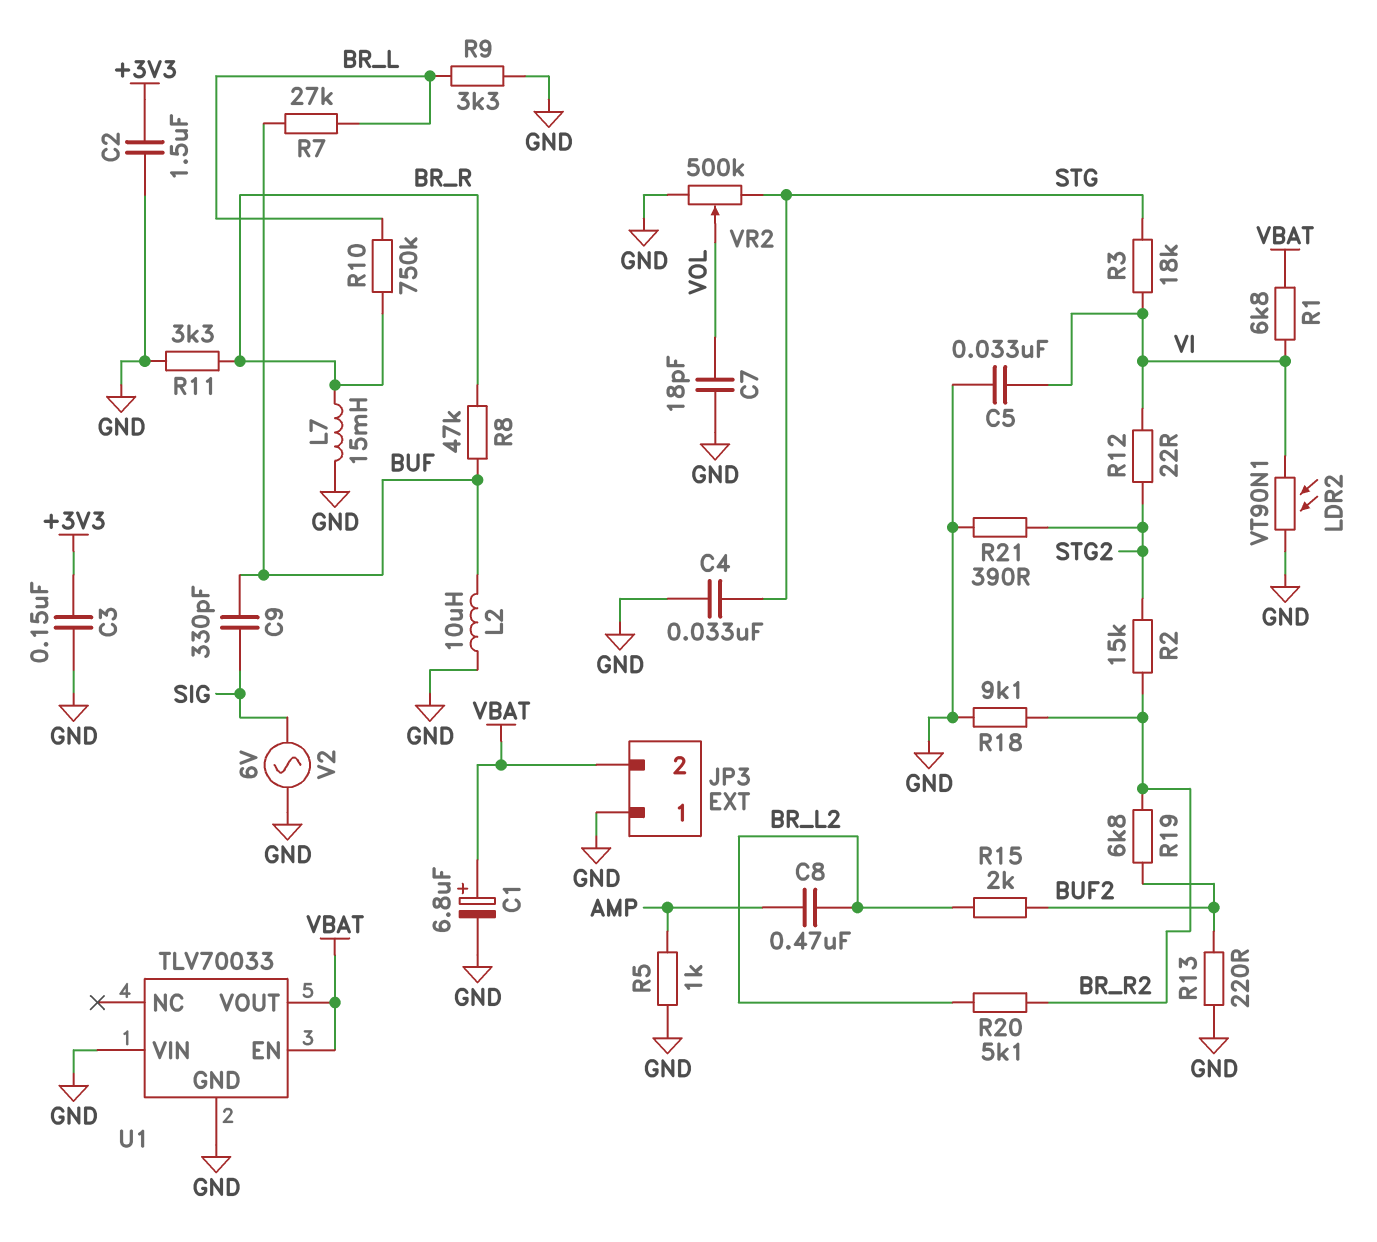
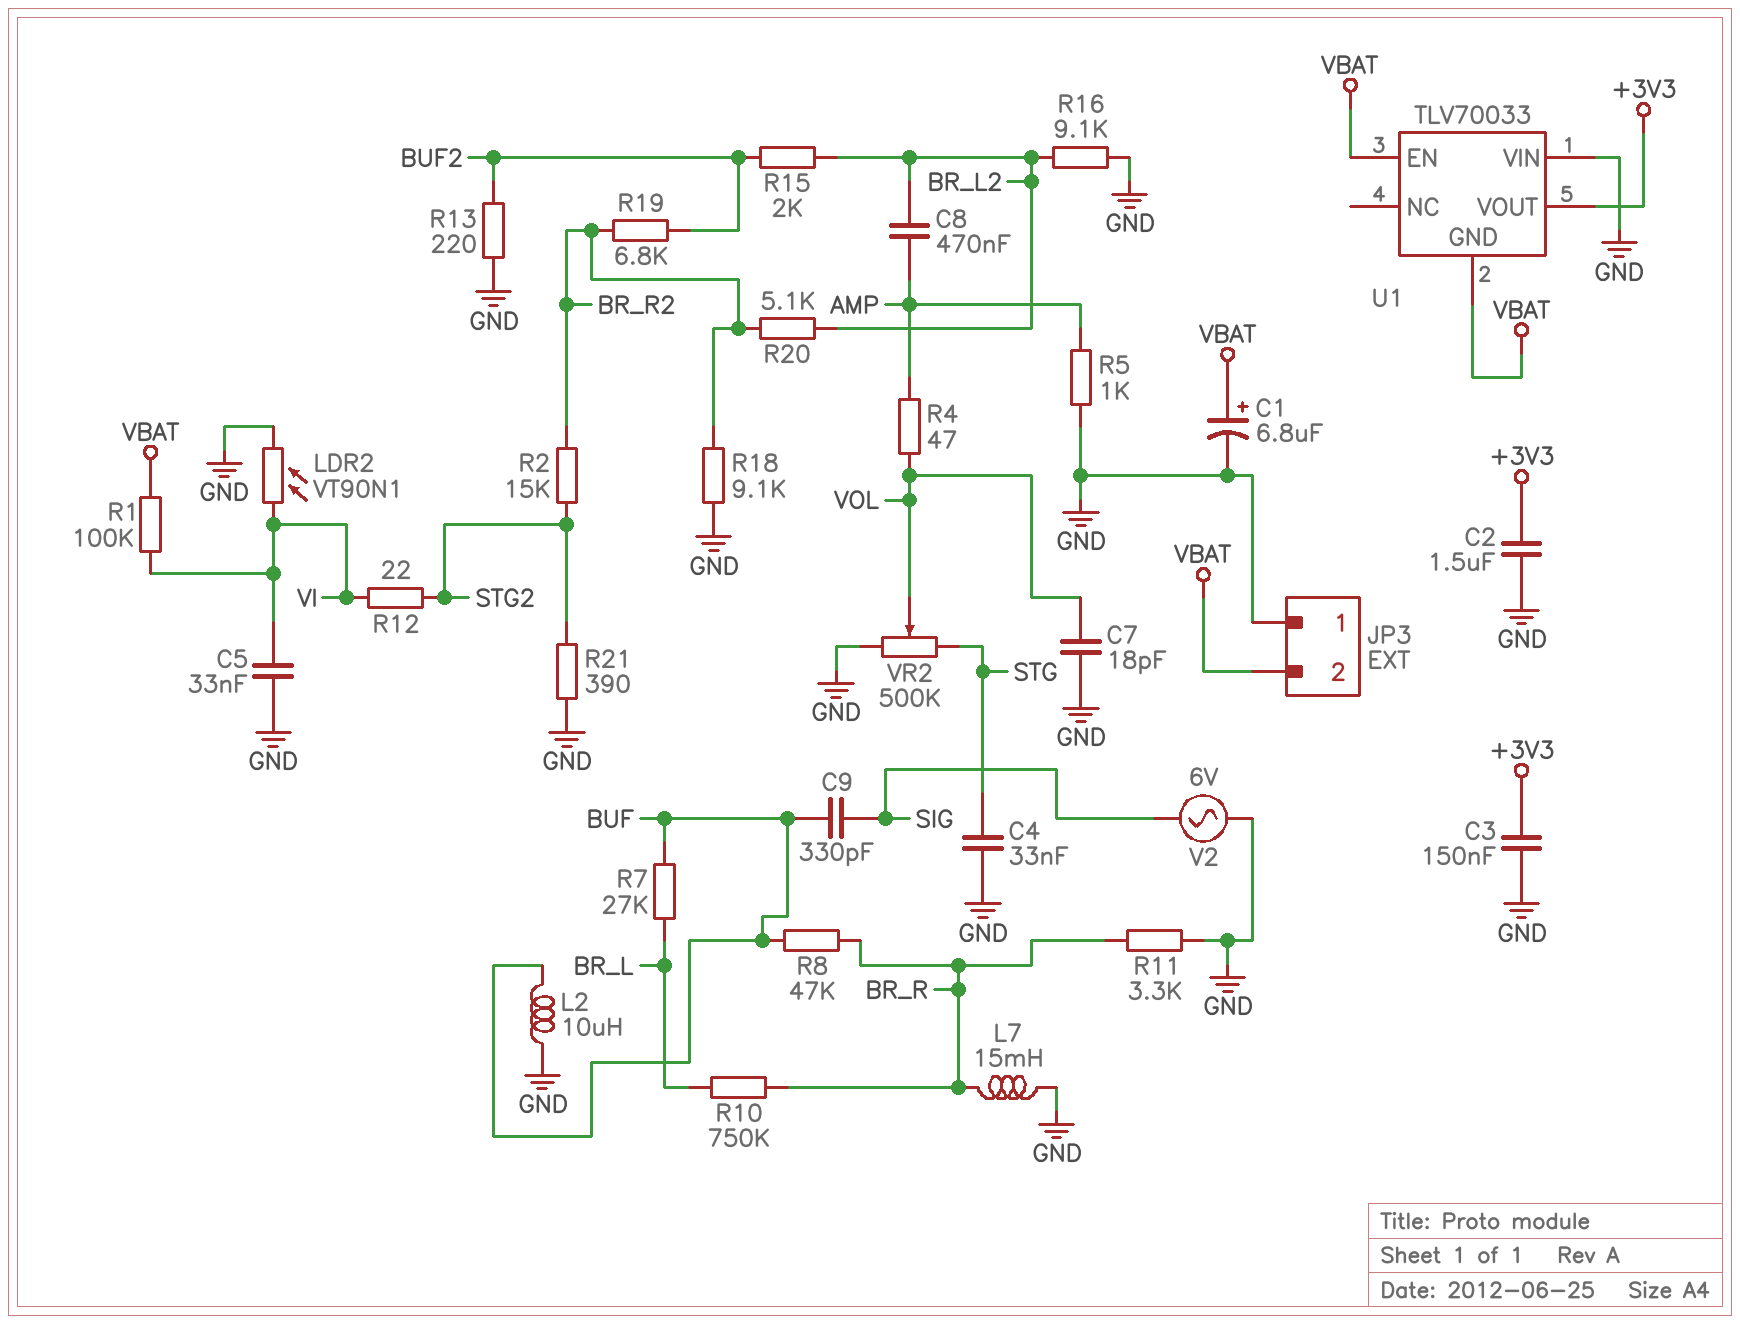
R1: 6.8k (VBAT, VI) -> 100k (VBAT, VI)
R3: 18k (STG, VI) -> none
R4: none -> 47 (AMP, VOL)
R9: 3.3k (BR_L, GND) -> none
R16: none -> 9.1k (BR_L2, GND)
U1 pin GND: GND -> VBAT
U1 pin VOUT: VBAT -> +3V3

